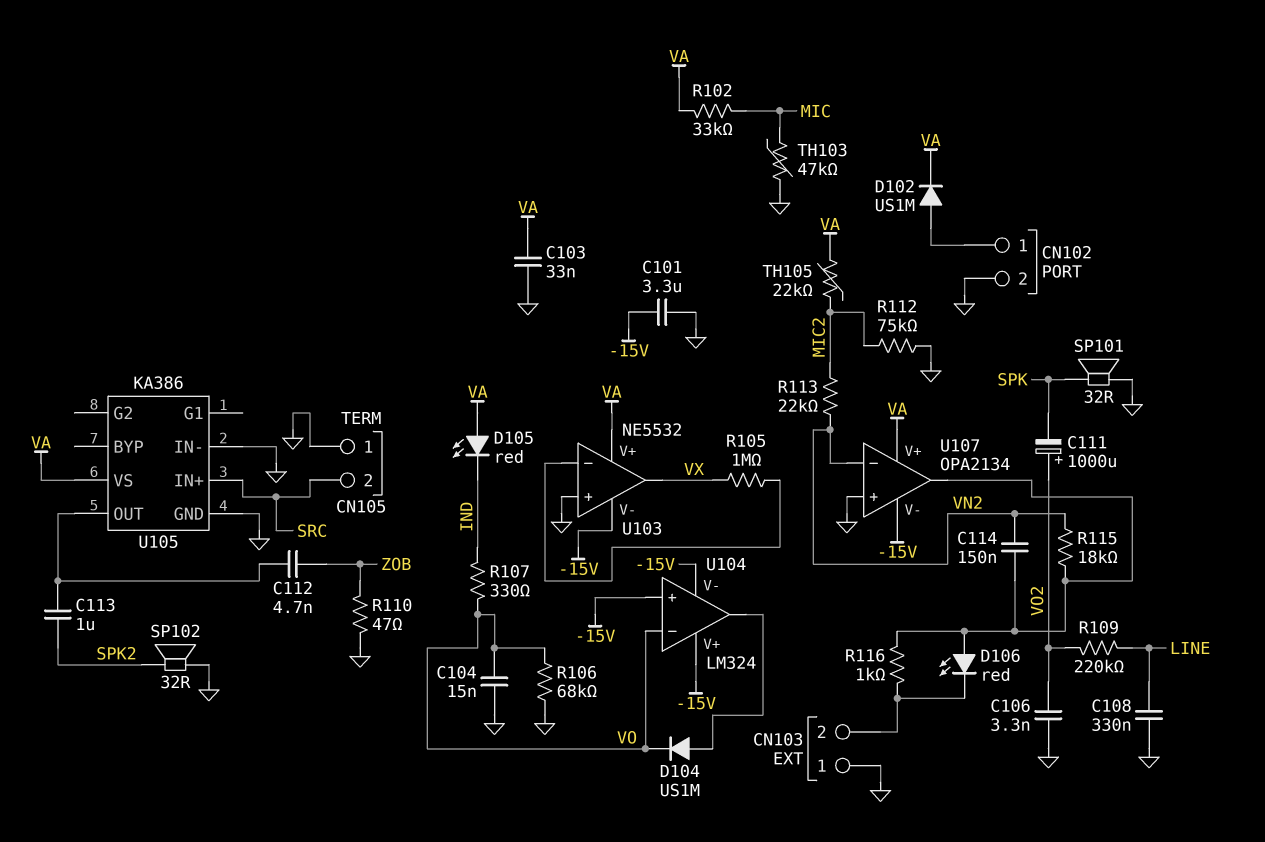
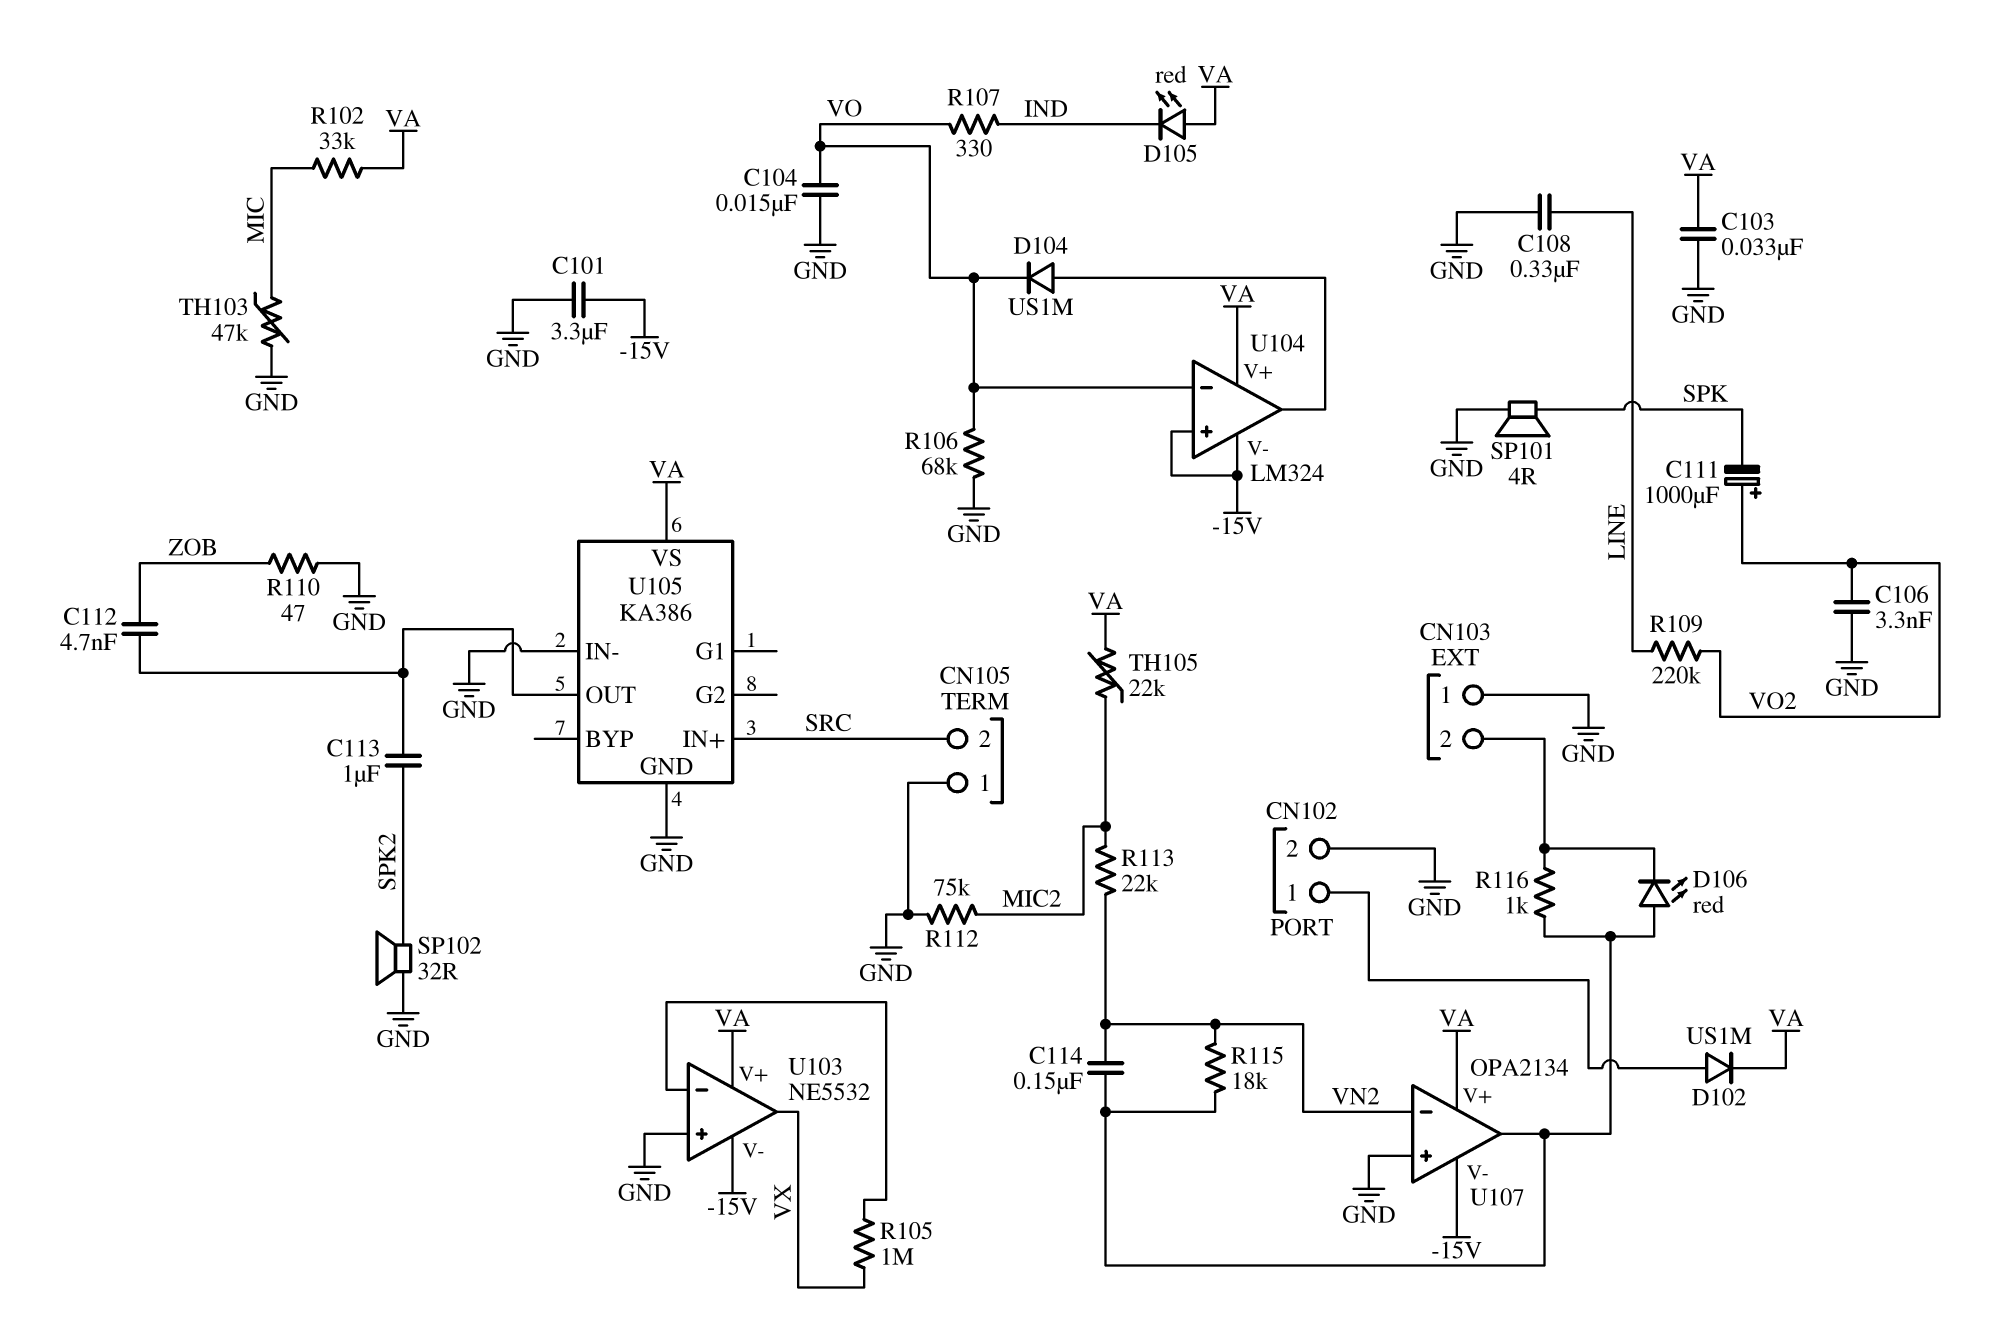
SP101: speaker 32R (GND, SPK) -> speaker 4R (GND, SPK)
U104 pin V+: -15V -> VA

